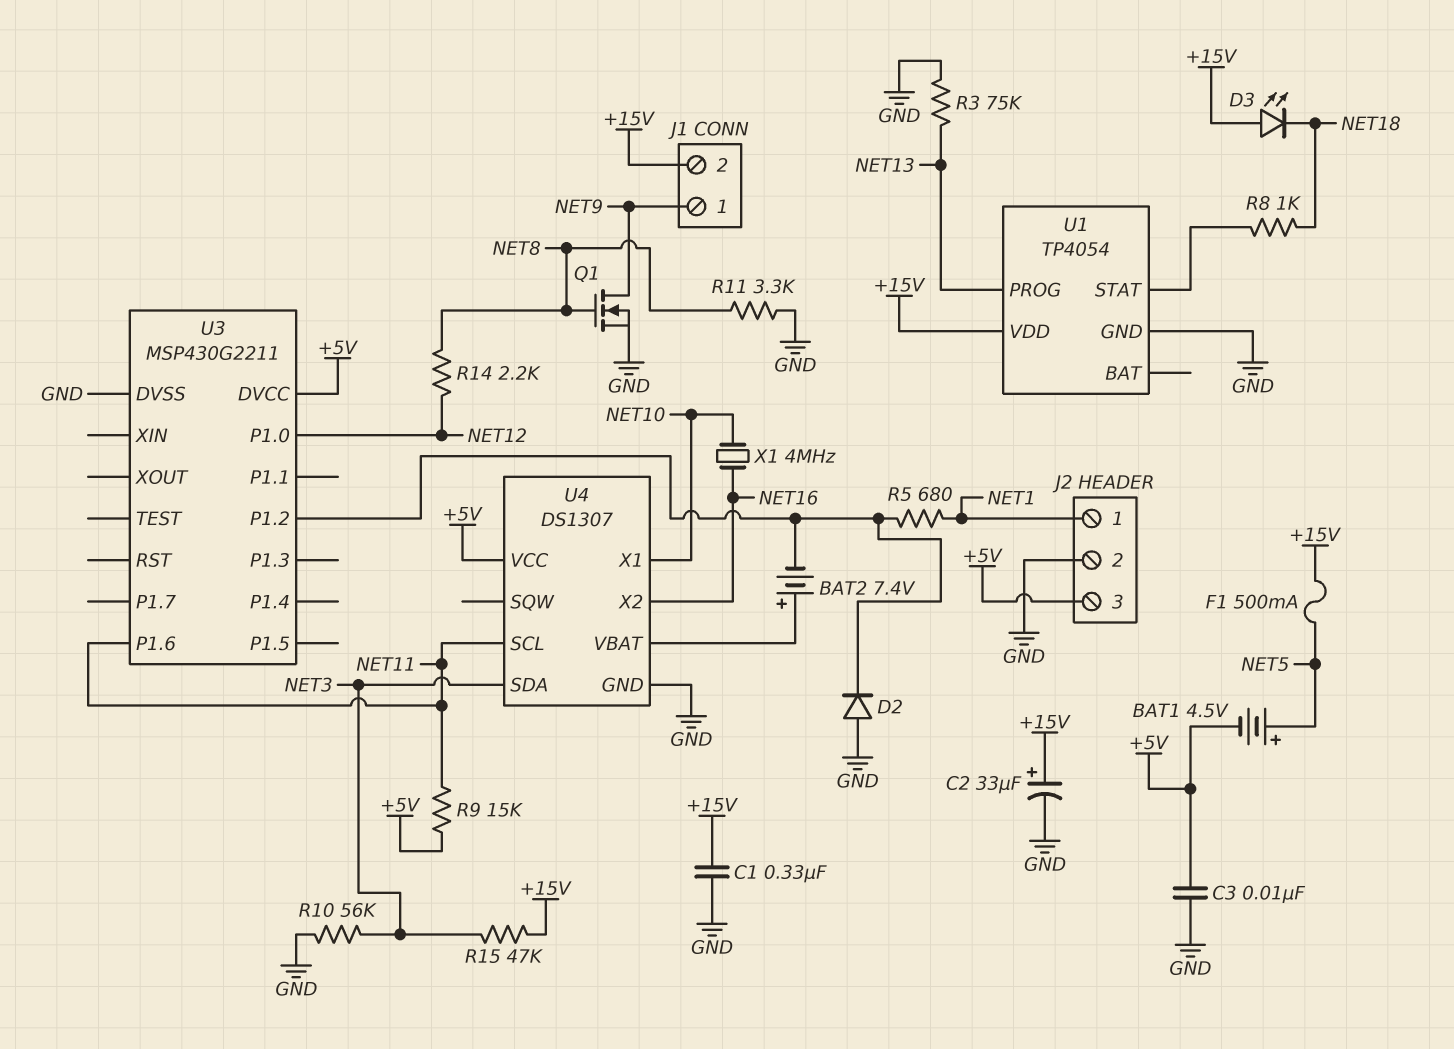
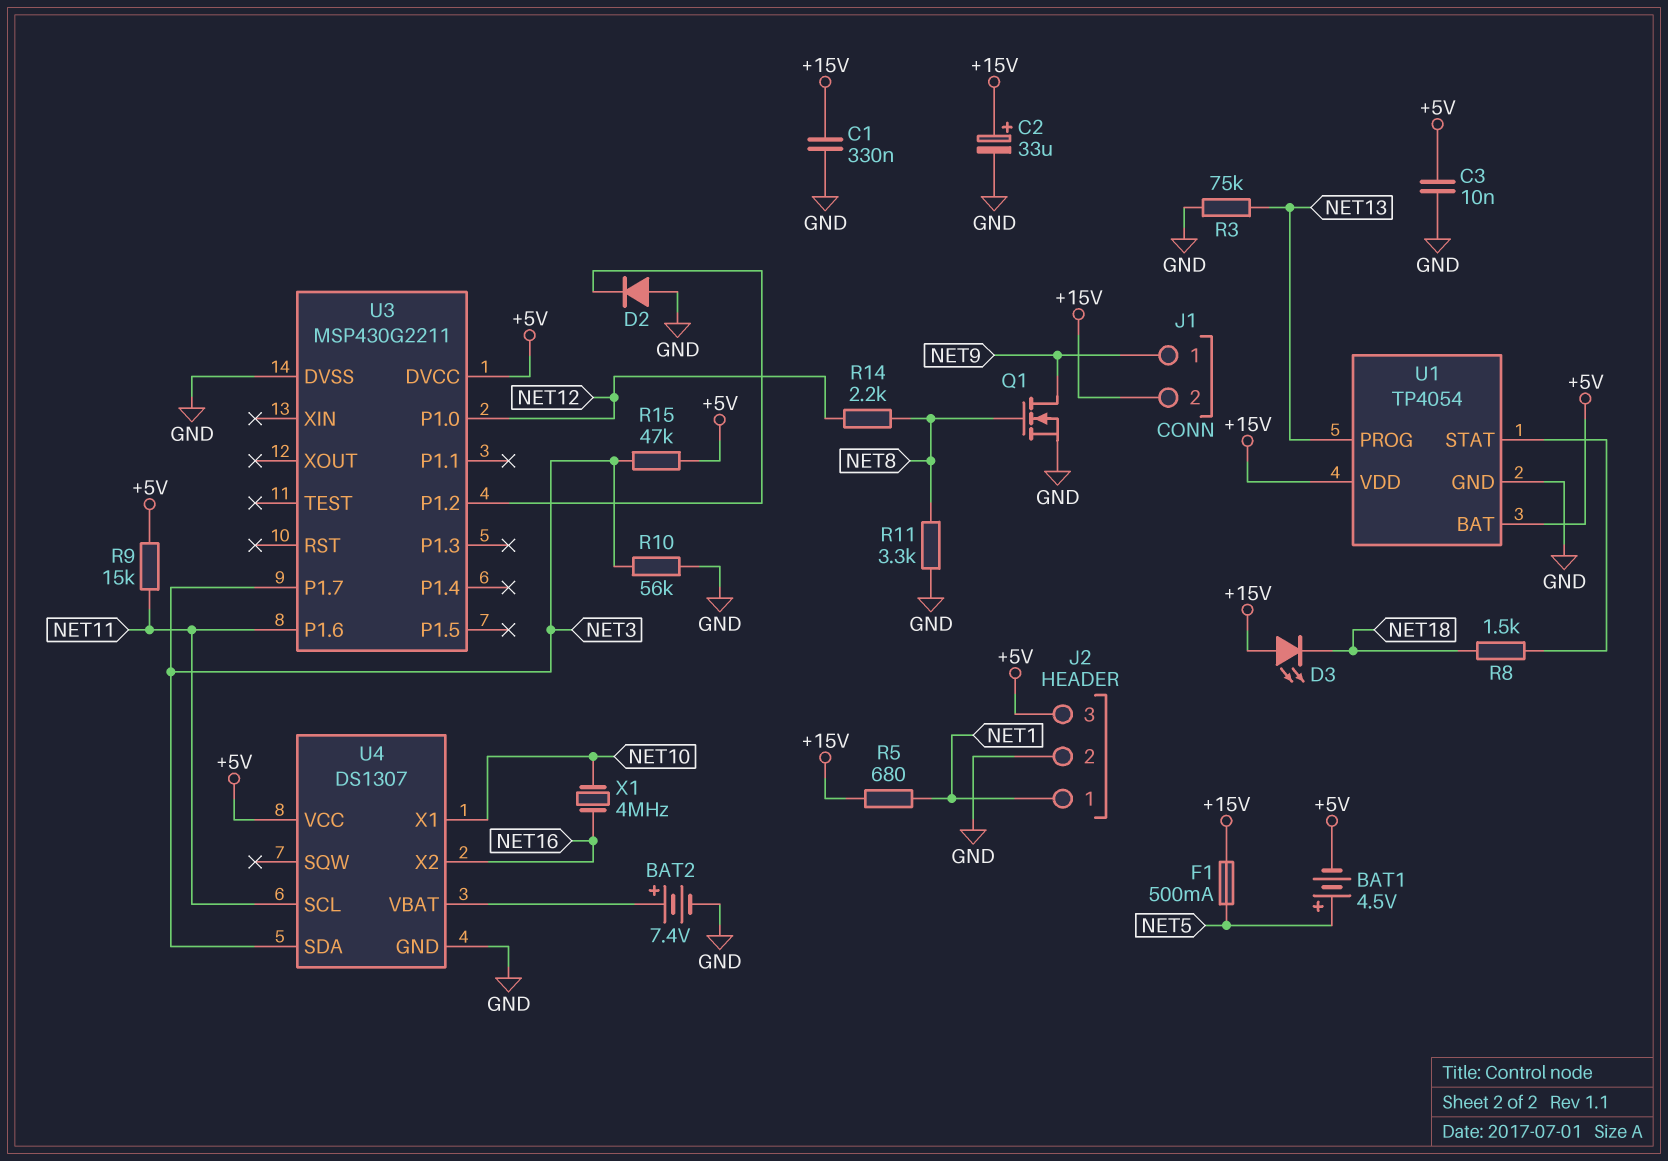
BAT2: 7.4V (plus U4/VBAT, minus U3/P1.2) -> 7.4V (plus U4/VBAT, minus GND)
R5: 680 (NET1, U3/P1.2) -> 680 (+15V, NET1)
R8: 1k (NET18, U1/STAT) -> 1.5k (NET18, U1/STAT)
R15: 47k (+15V, NET3) -> 47k (+5V, NET3)
U1 pin BAT: none -> +5V
U3 pin P1.7: none -> NET3

